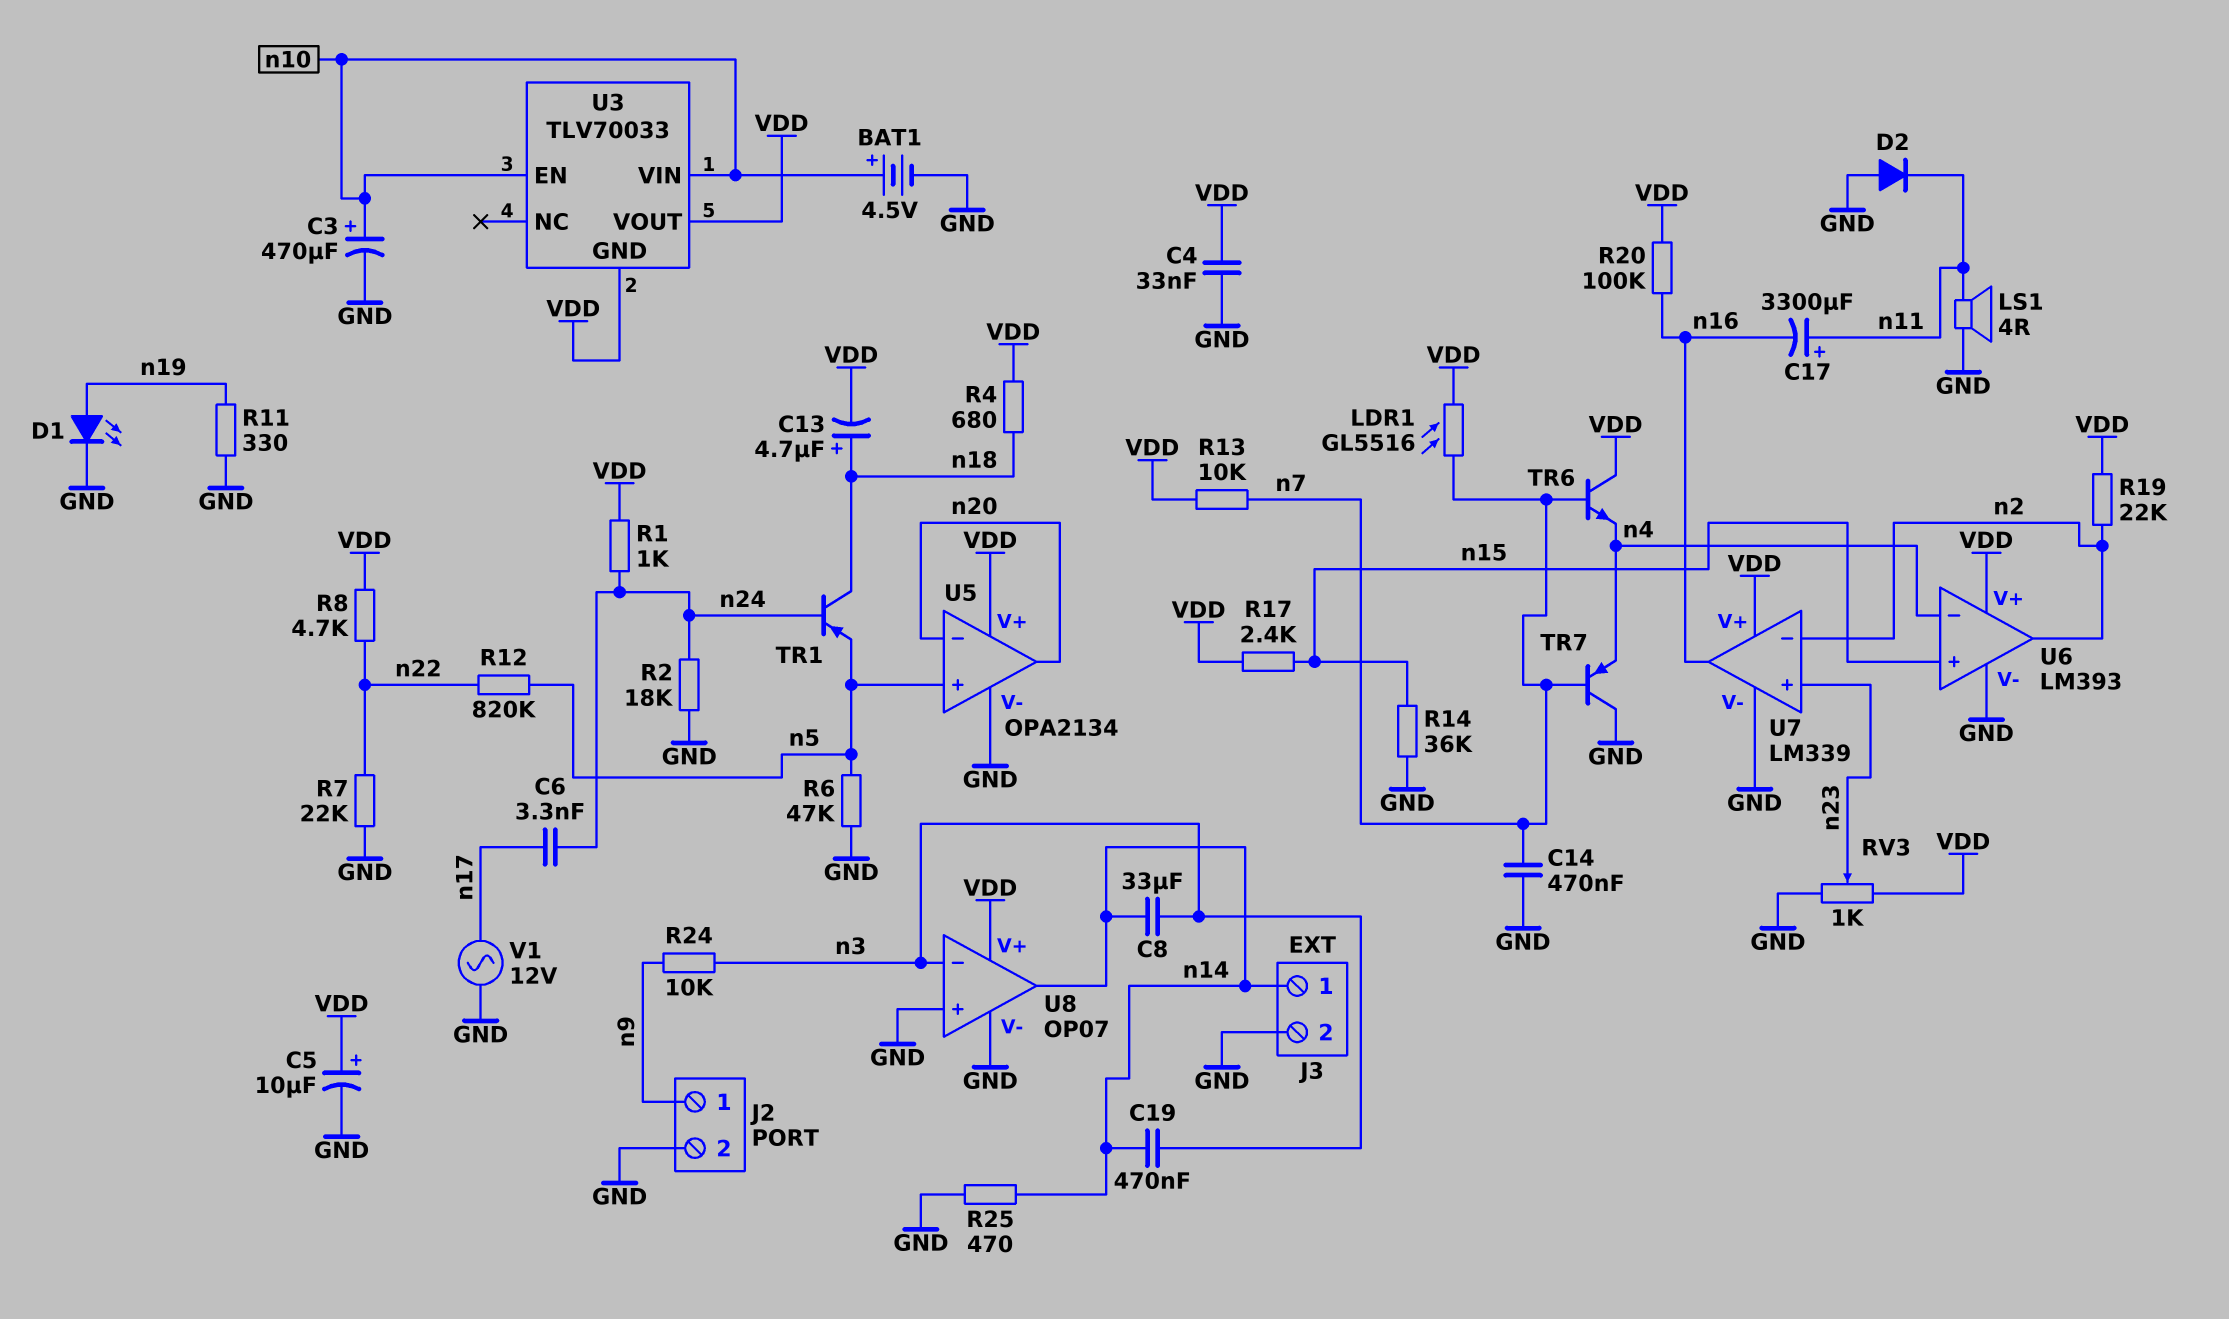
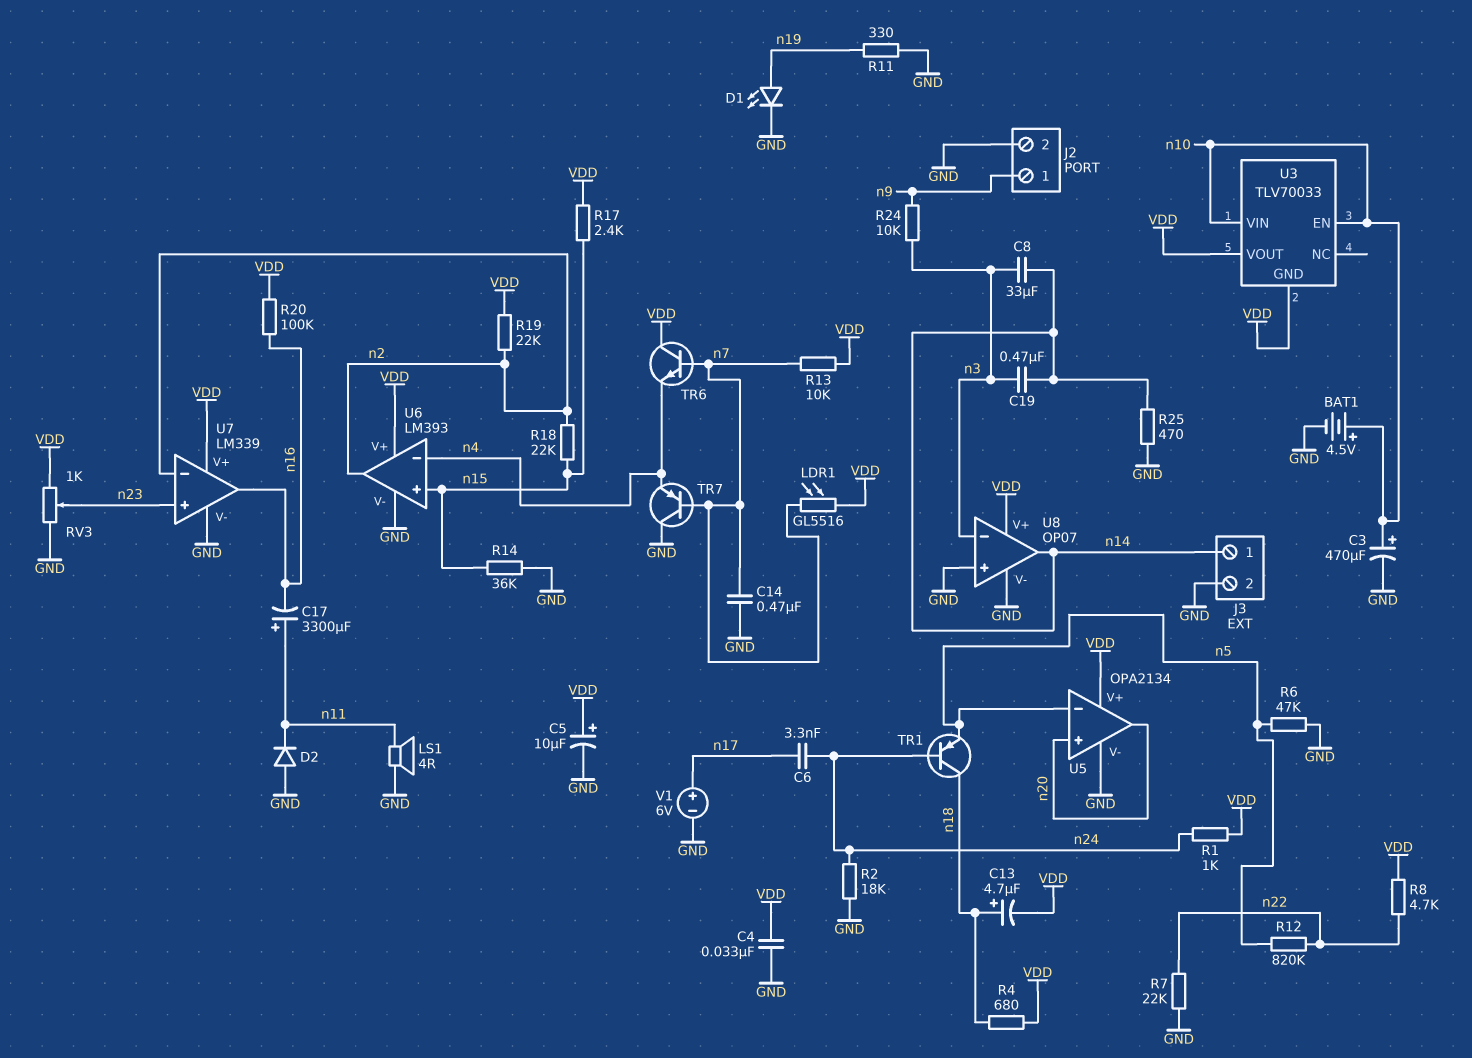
R18: none -> 22k (n2, n15)
U5 pin in+: n5 -> n20
U5 pin in-: n20 -> n5
V1: AC 12V (GND, n17) -> 6V (plus n17, minus GND)

